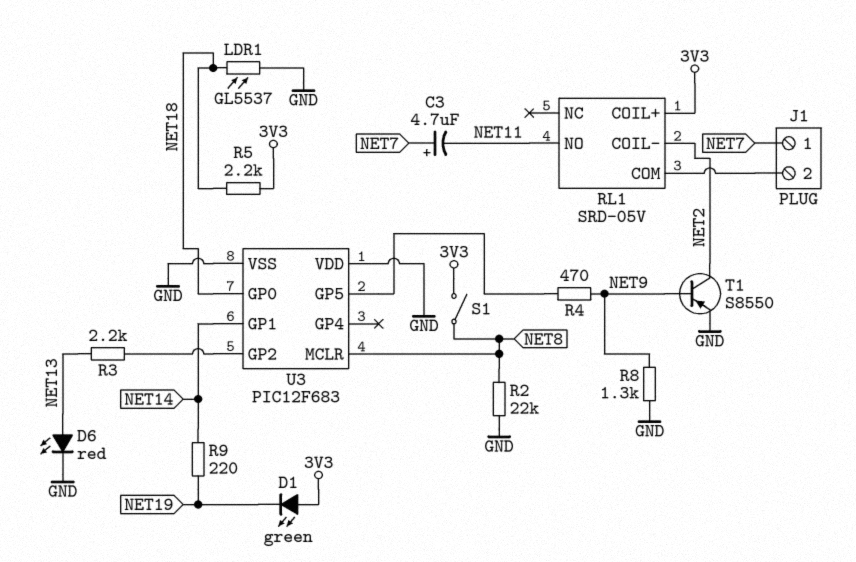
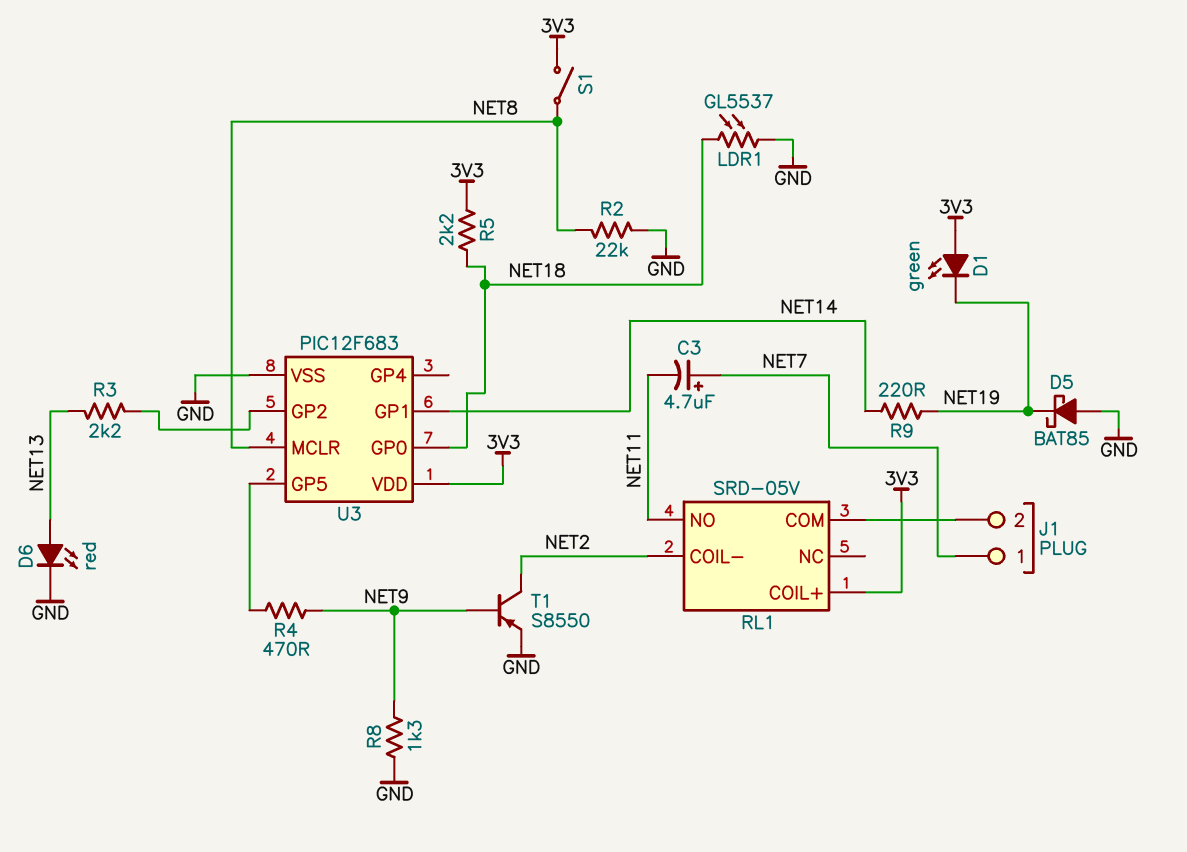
D5: none -> schottky BAT85 (A GND, K NET19)
U3 pin VDD: GND -> 3V3

